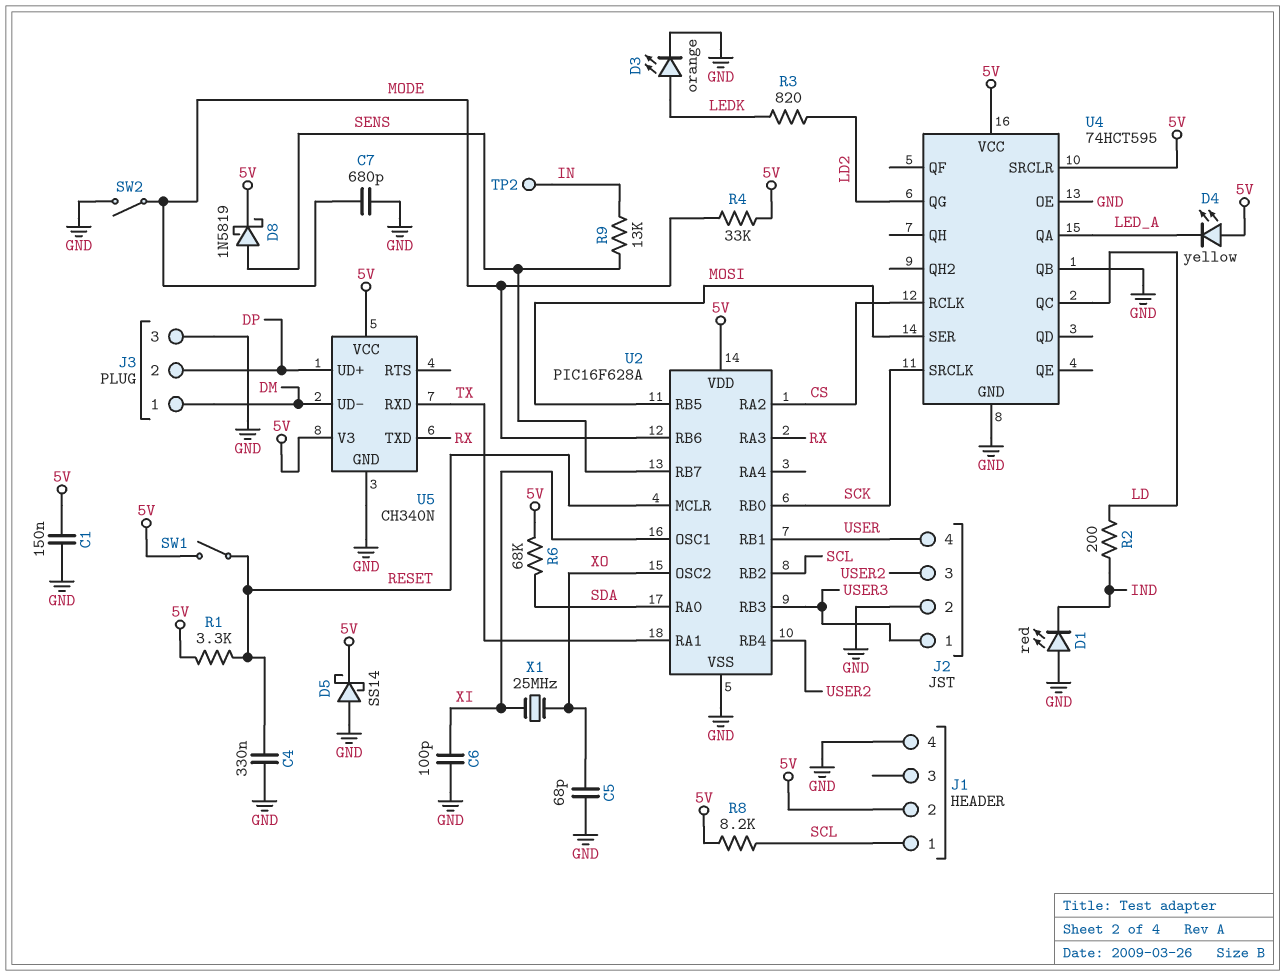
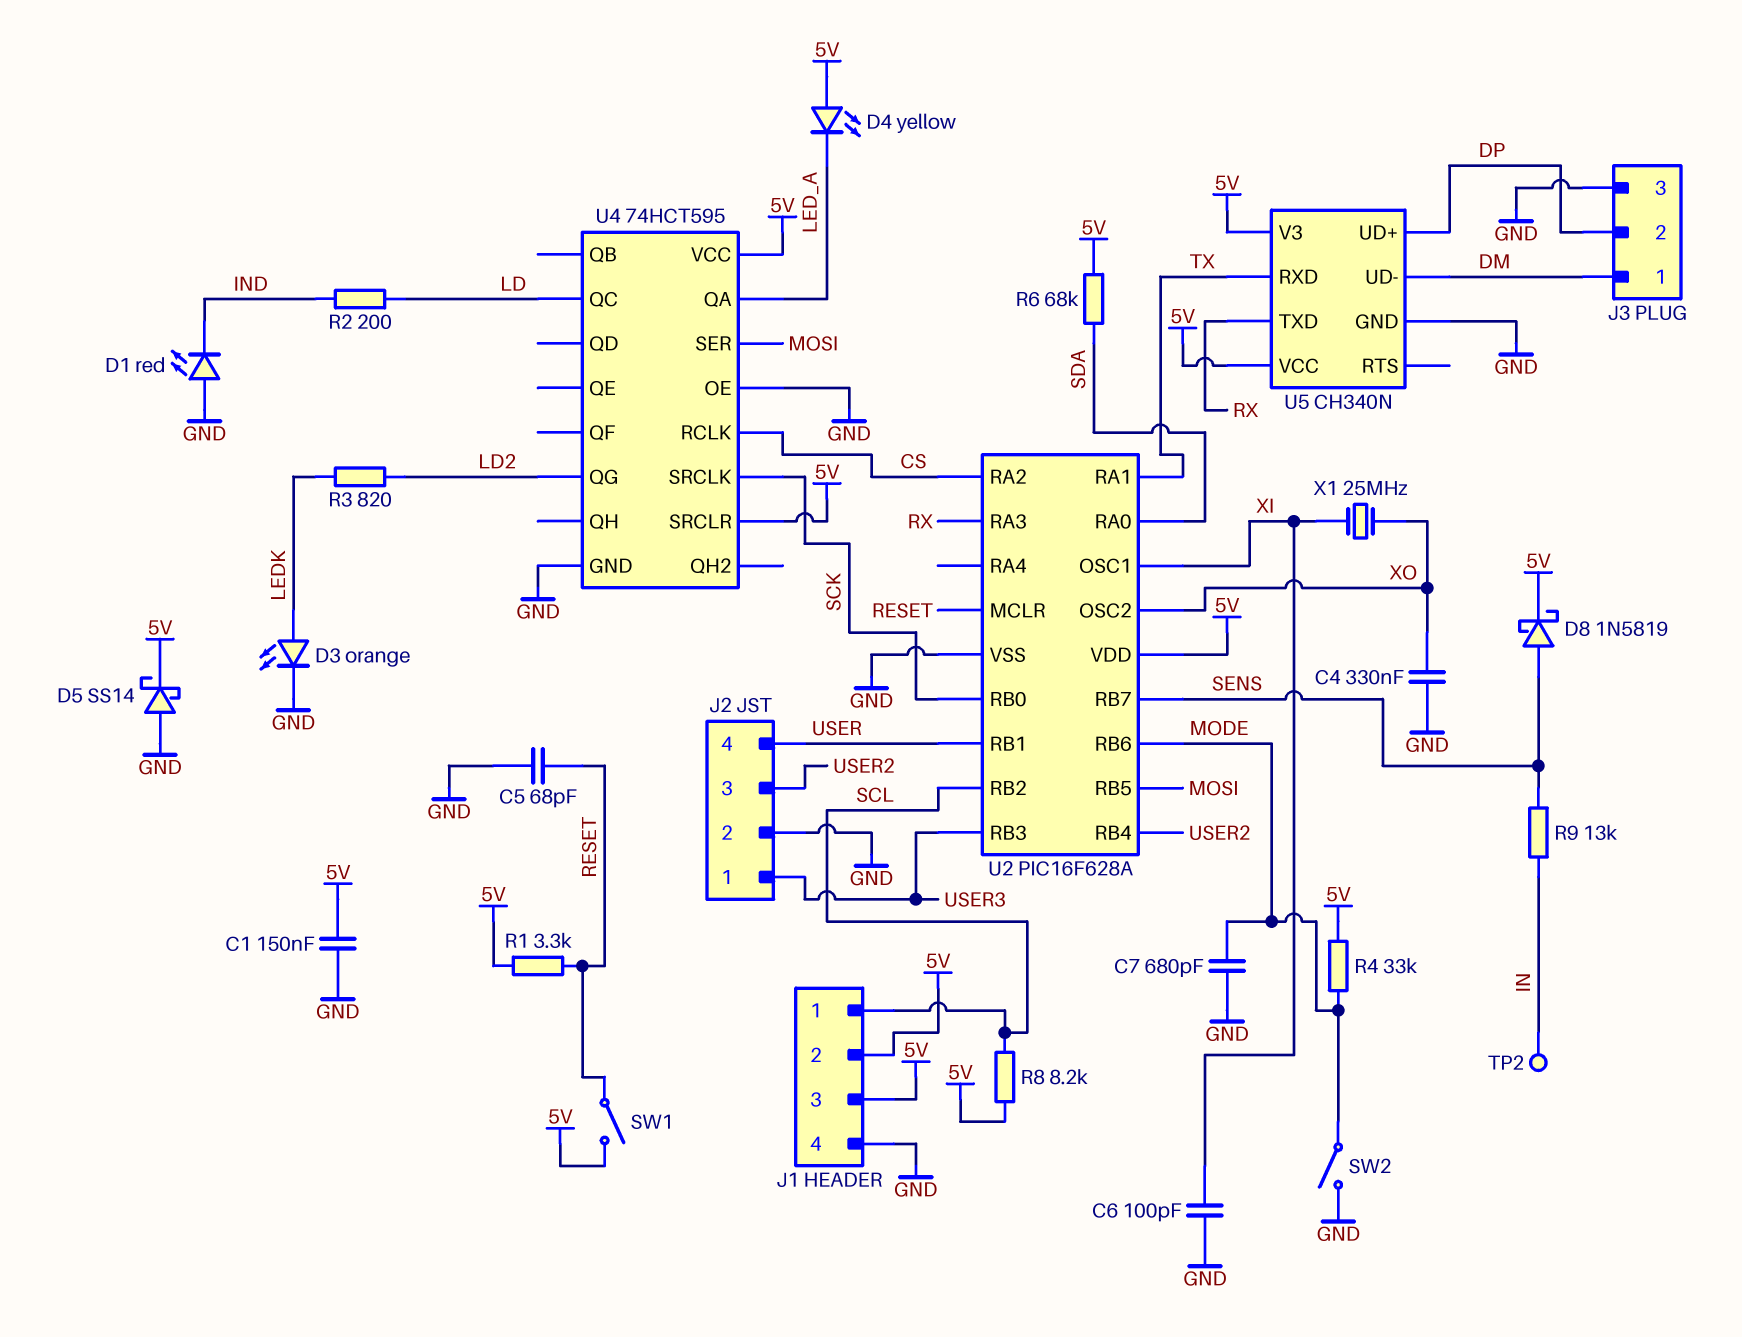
C4: 330nF (GND, RESET) -> 330nF (GND, XO)
C5: 68pF (GND, XO) -> 68pF (GND, RESET)
J1 pin 3: none -> 5V
U4 pin QB: GND -> none

